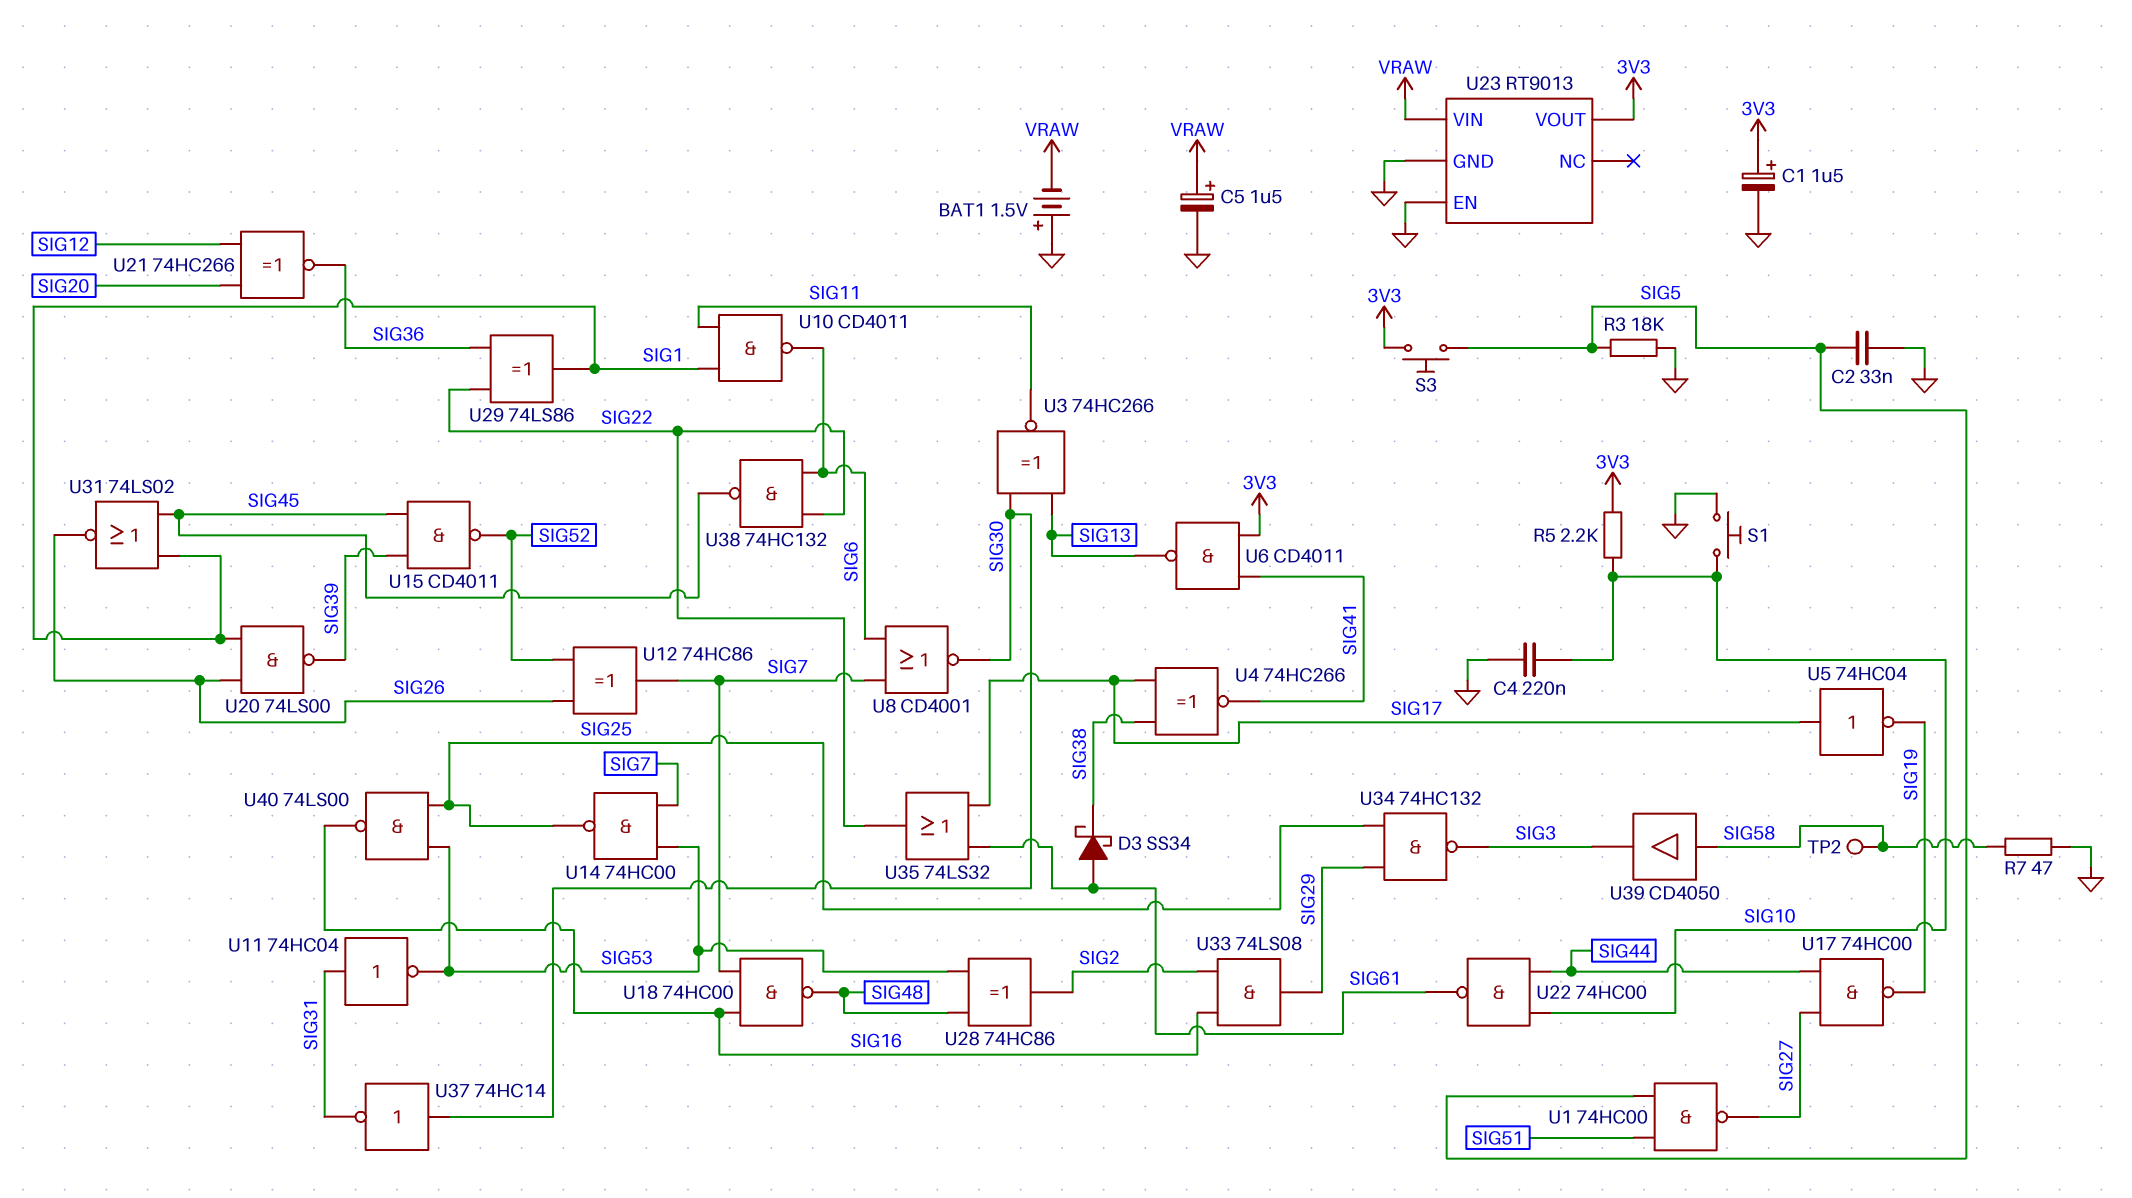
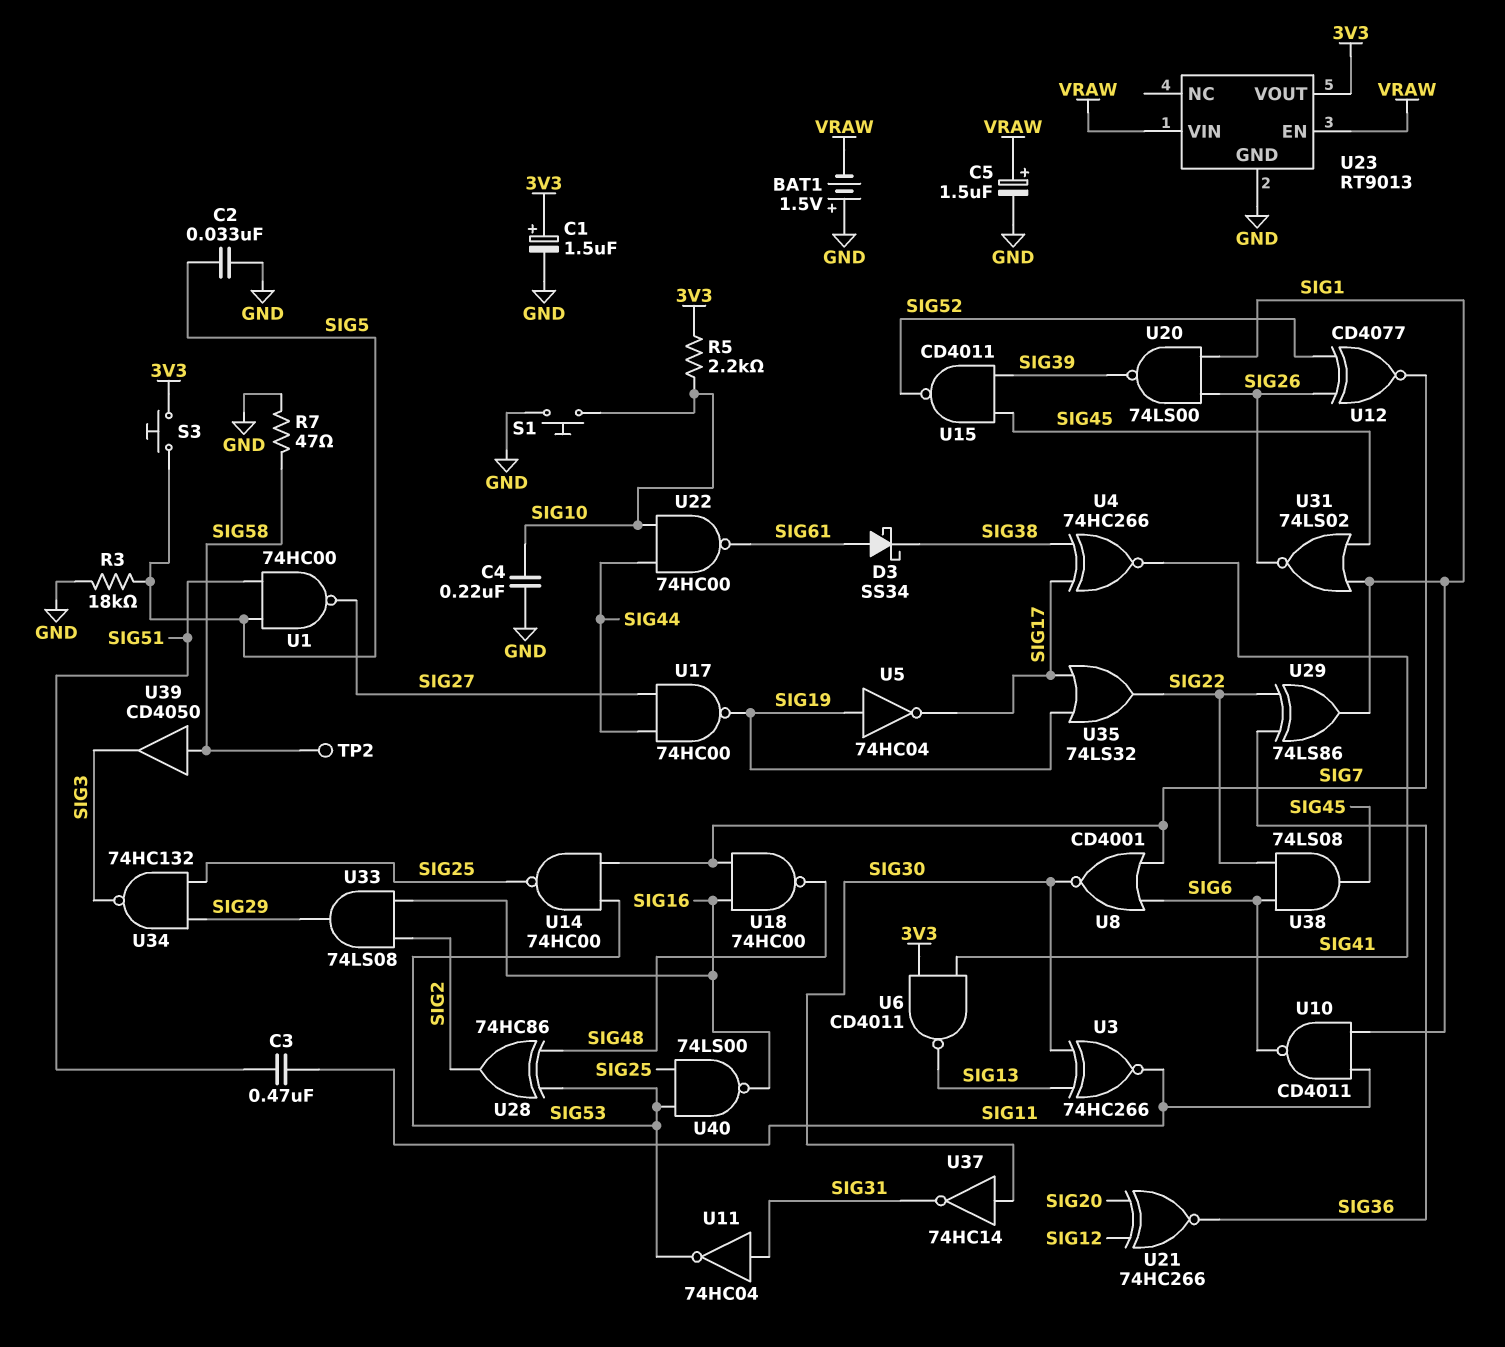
C3: none -> 470nF (SIG11, SIG51)
U5: NOT 74HC04 (in SIG17, out SIG19) -> NOT 74HC04 (in SIG19, out SIG17)
U12: XOR 74HC86 (in SIG26, in SIG52, out SIG7) -> XNOR CD4077 (in SIG26, in SIG52, out SIG7)
U23 pin EN: GND -> VRAW
U35: OR 74LS32 (in SIG17, in SIG61, out SIG22) -> OR 74LS32 (in SIG17, in SIG19, out SIG22)
U38: NAND 74HC132 (in SIG6, in SIG22, out SIG45) -> AND 74LS08 (in SIG6, in SIG22, out SIG45)

